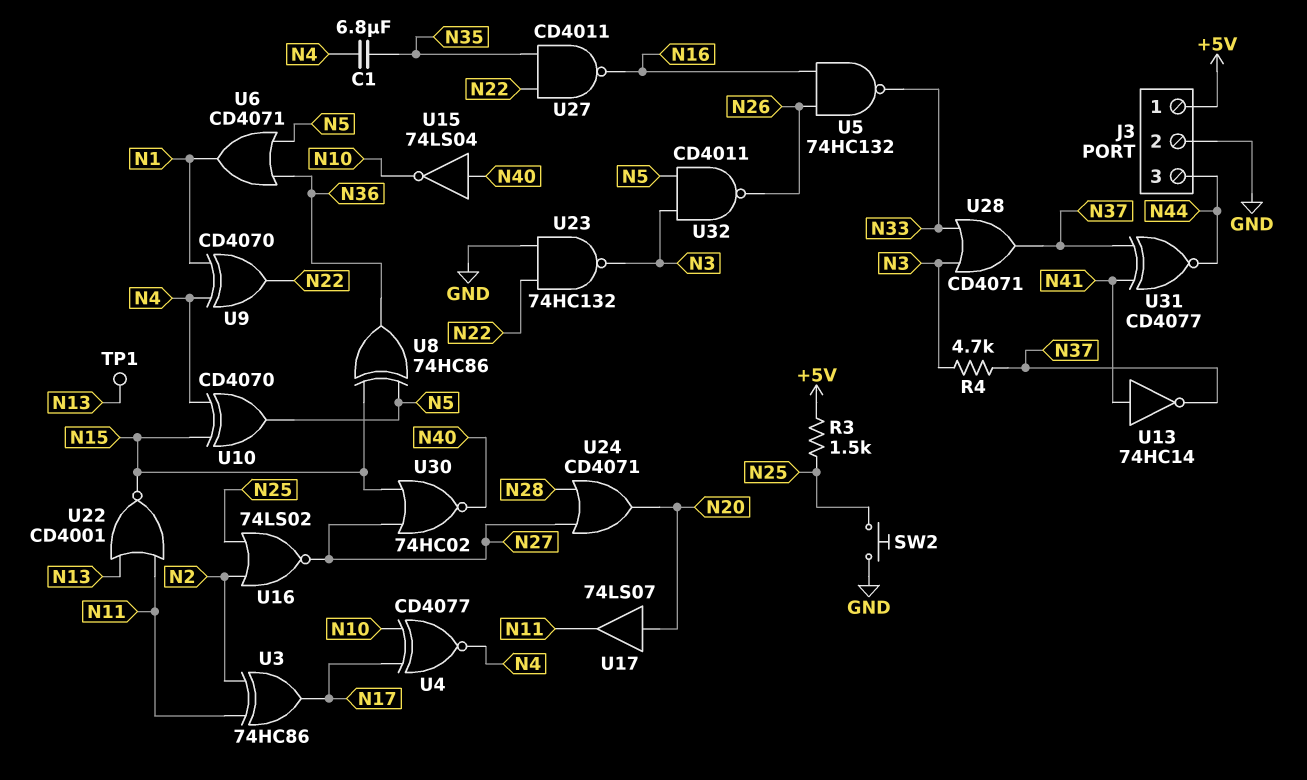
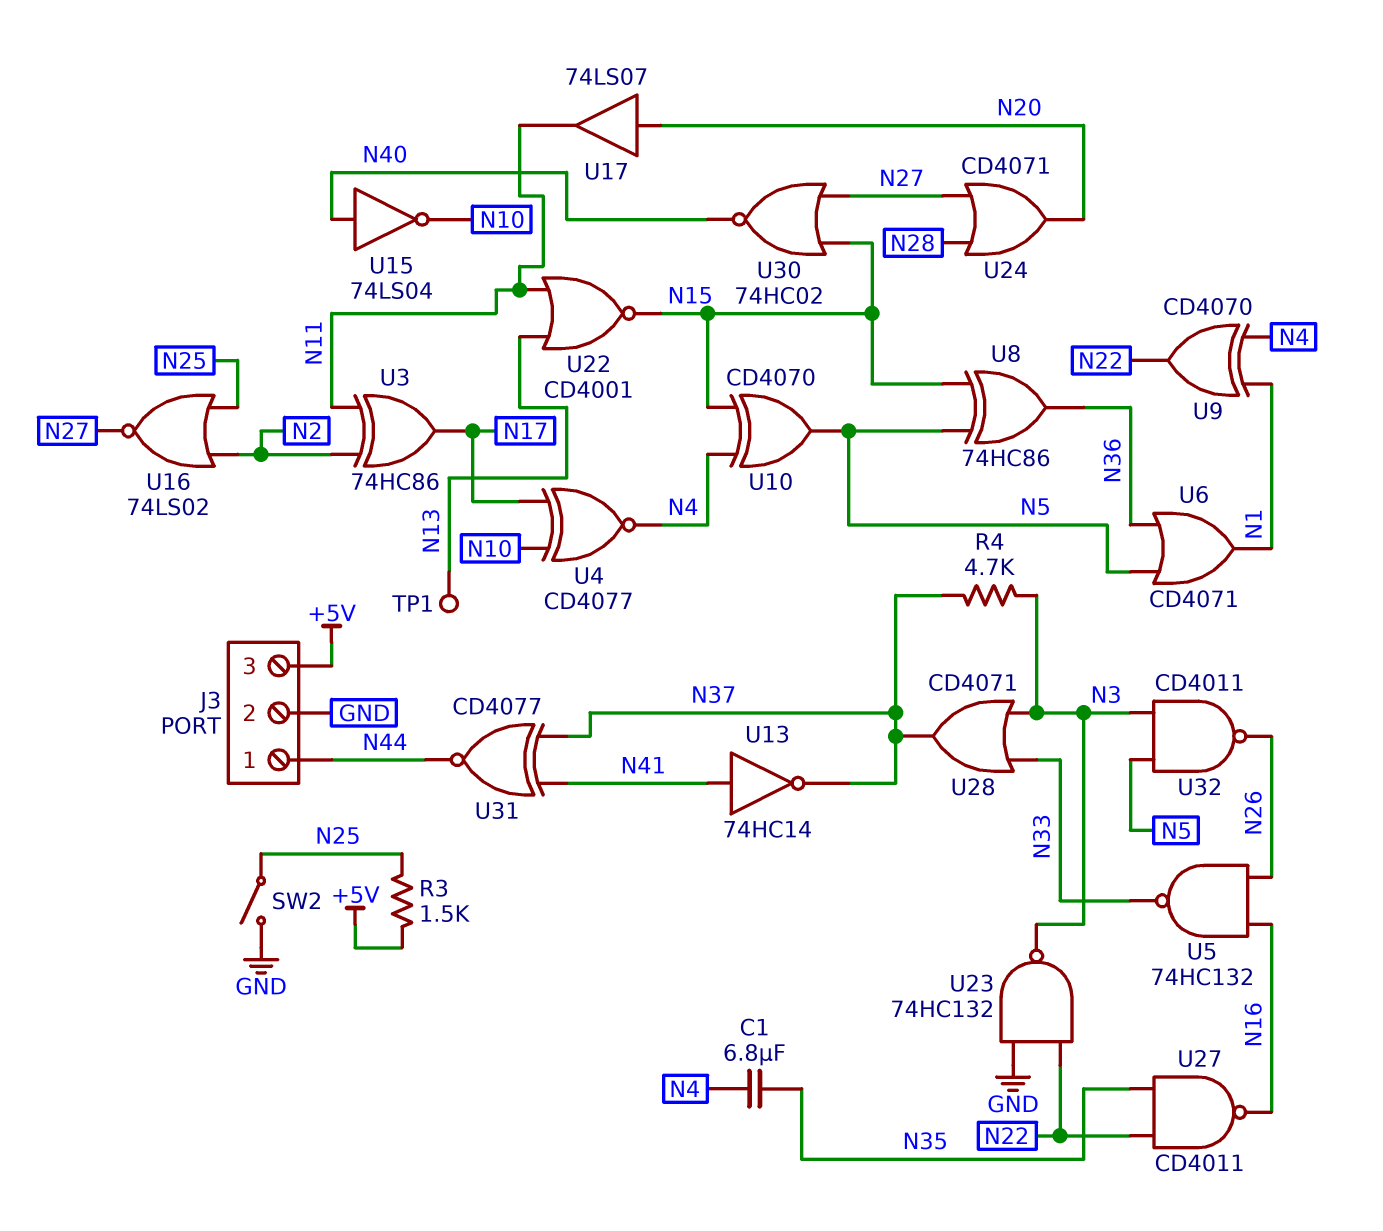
J3 pin 1: +5V -> N44
J3 pin 3: N44 -> +5V
SW2: button (GND, N25) -> switch (GND, N25)

